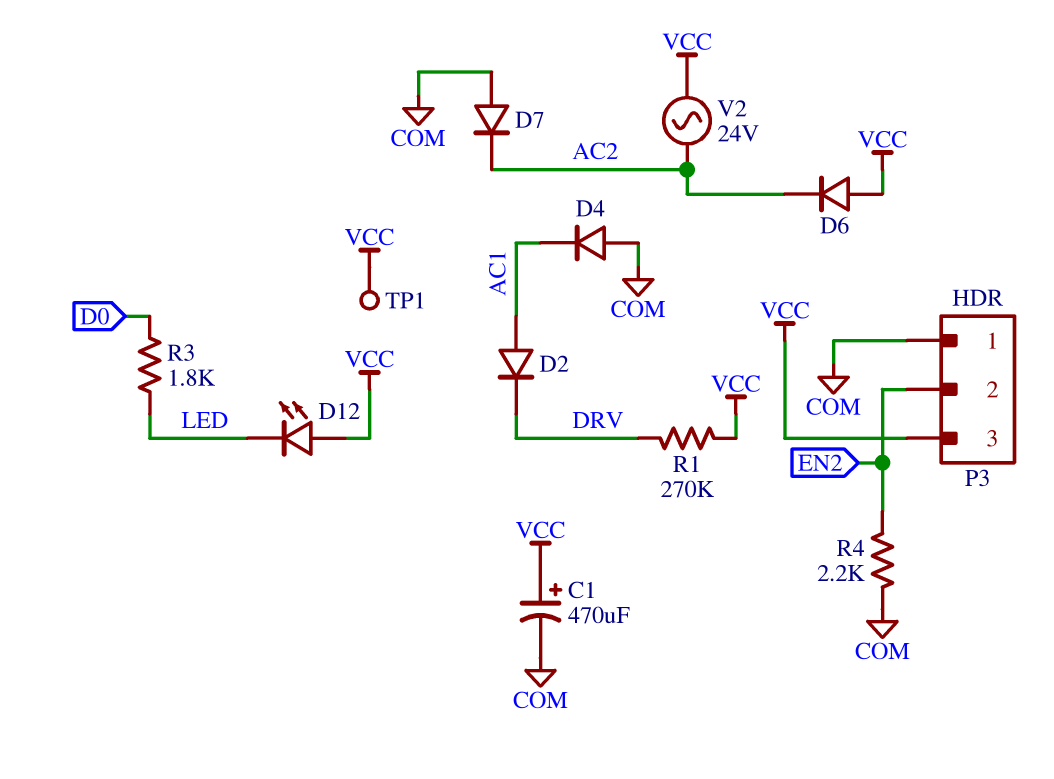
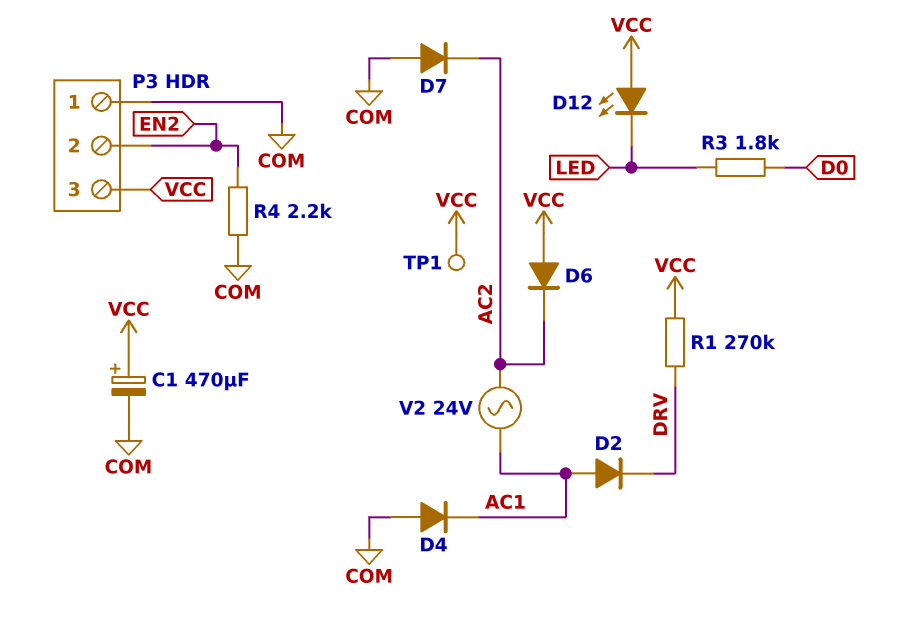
V2: AC 24V (AC2, VCC) -> AC 24V (AC1, AC2)

